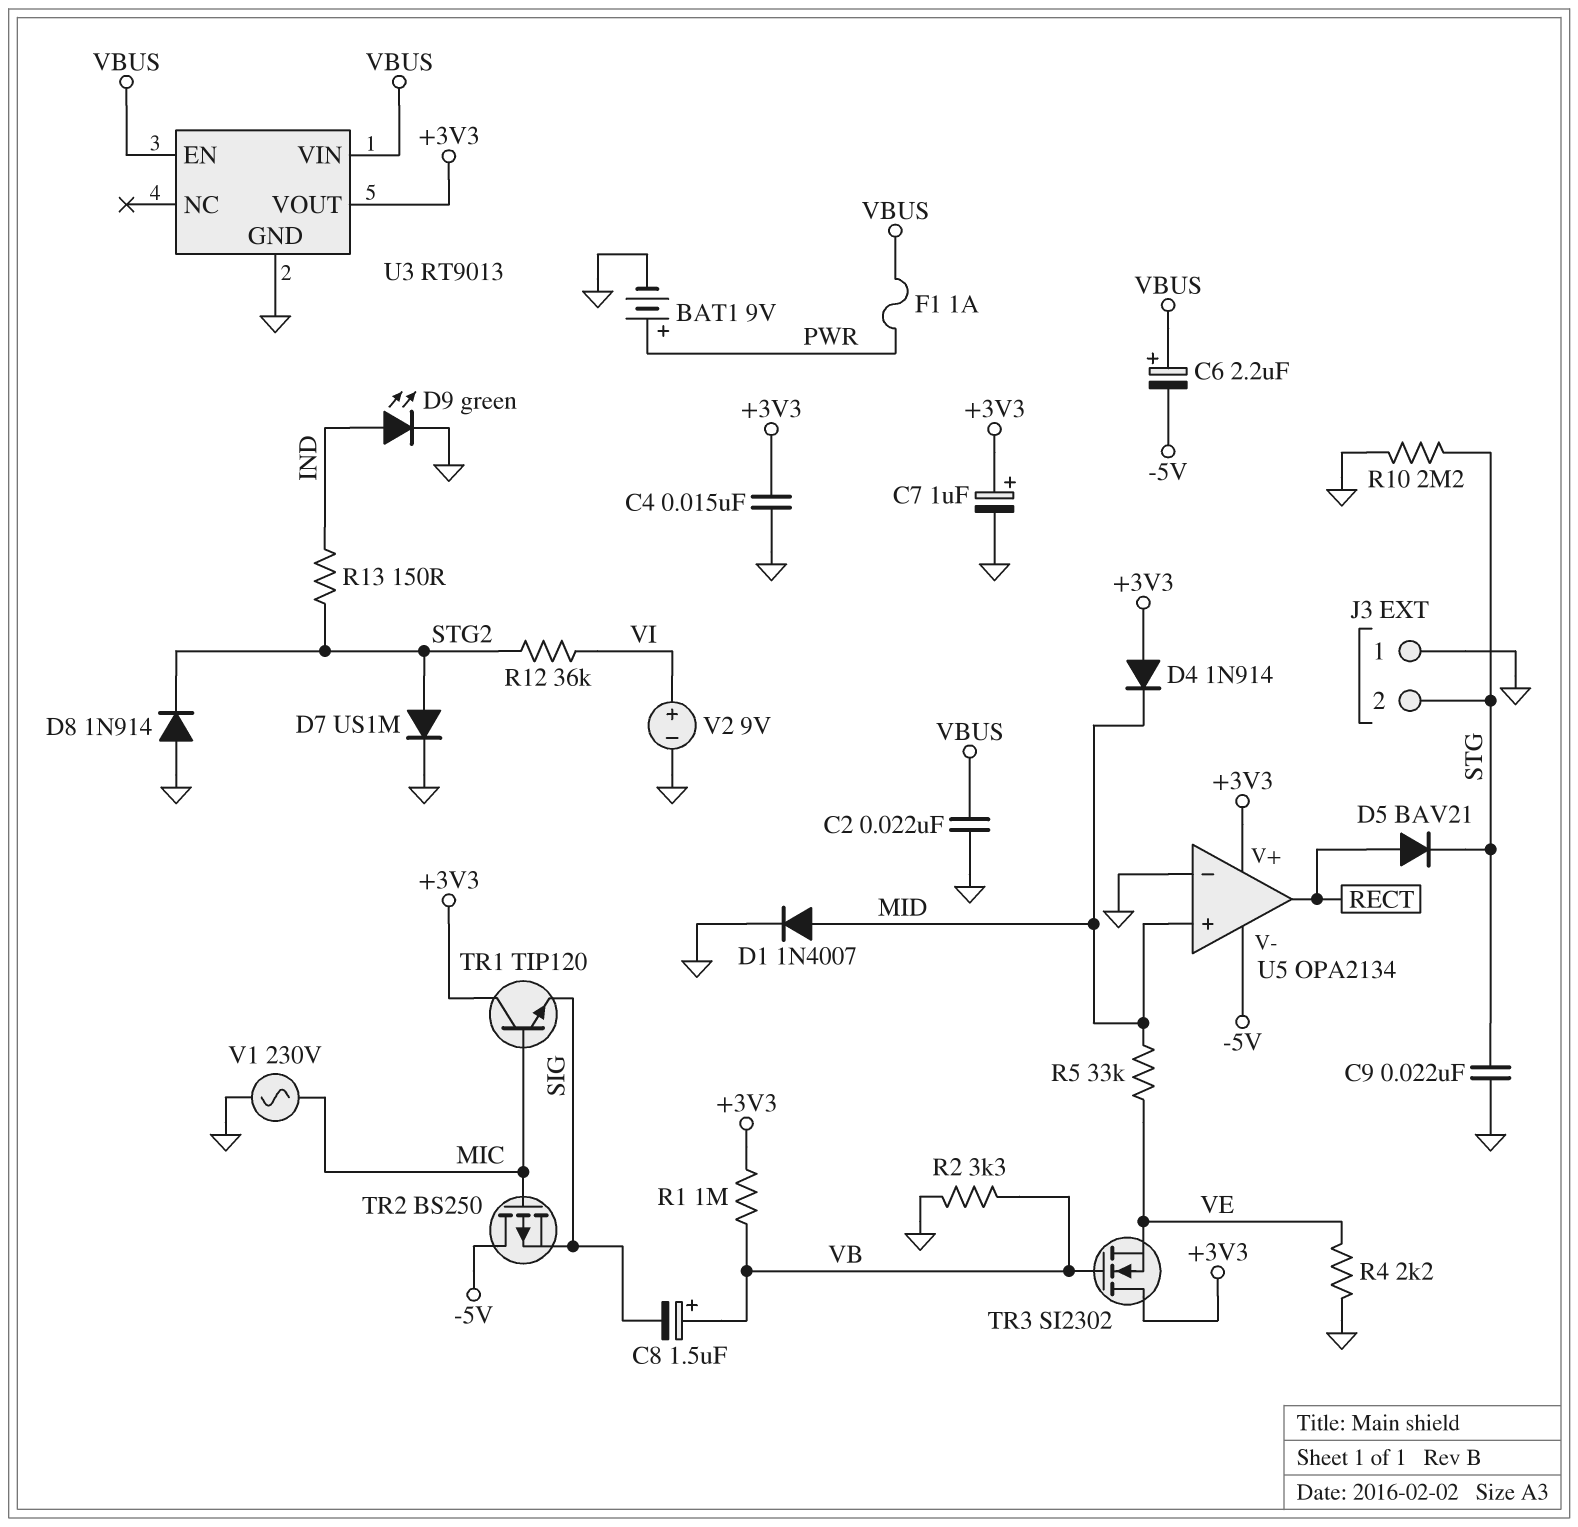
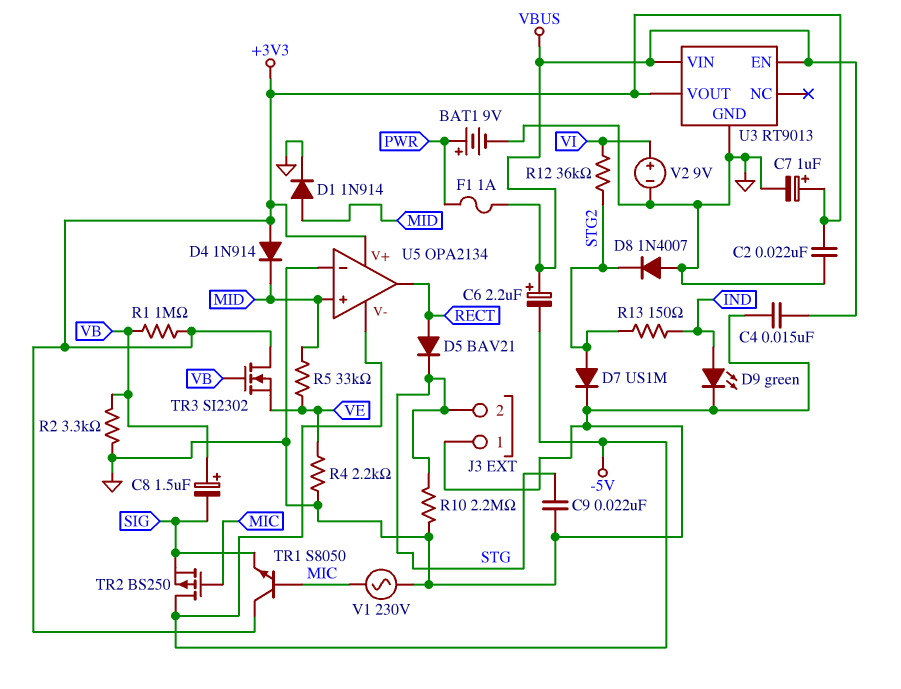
C2: 22nF (GND, VBUS) -> 22nF (+3V3, GND)
C4: 15nF (+3V3, GND) -> 15nF (GND, VBUS)
D1: diode 1N4007 (A MID, K GND) -> diode 1N914 (A MID, K GND)
D8: diode 1N914 (A GND, K STG2) -> diode 1N4007 (A GND, K STG2)
TR1: NPN TIP120 (B MIC, C +3V3, E SIG) -> NPN S8050 (B MIC, C +3V3, E SIG)

